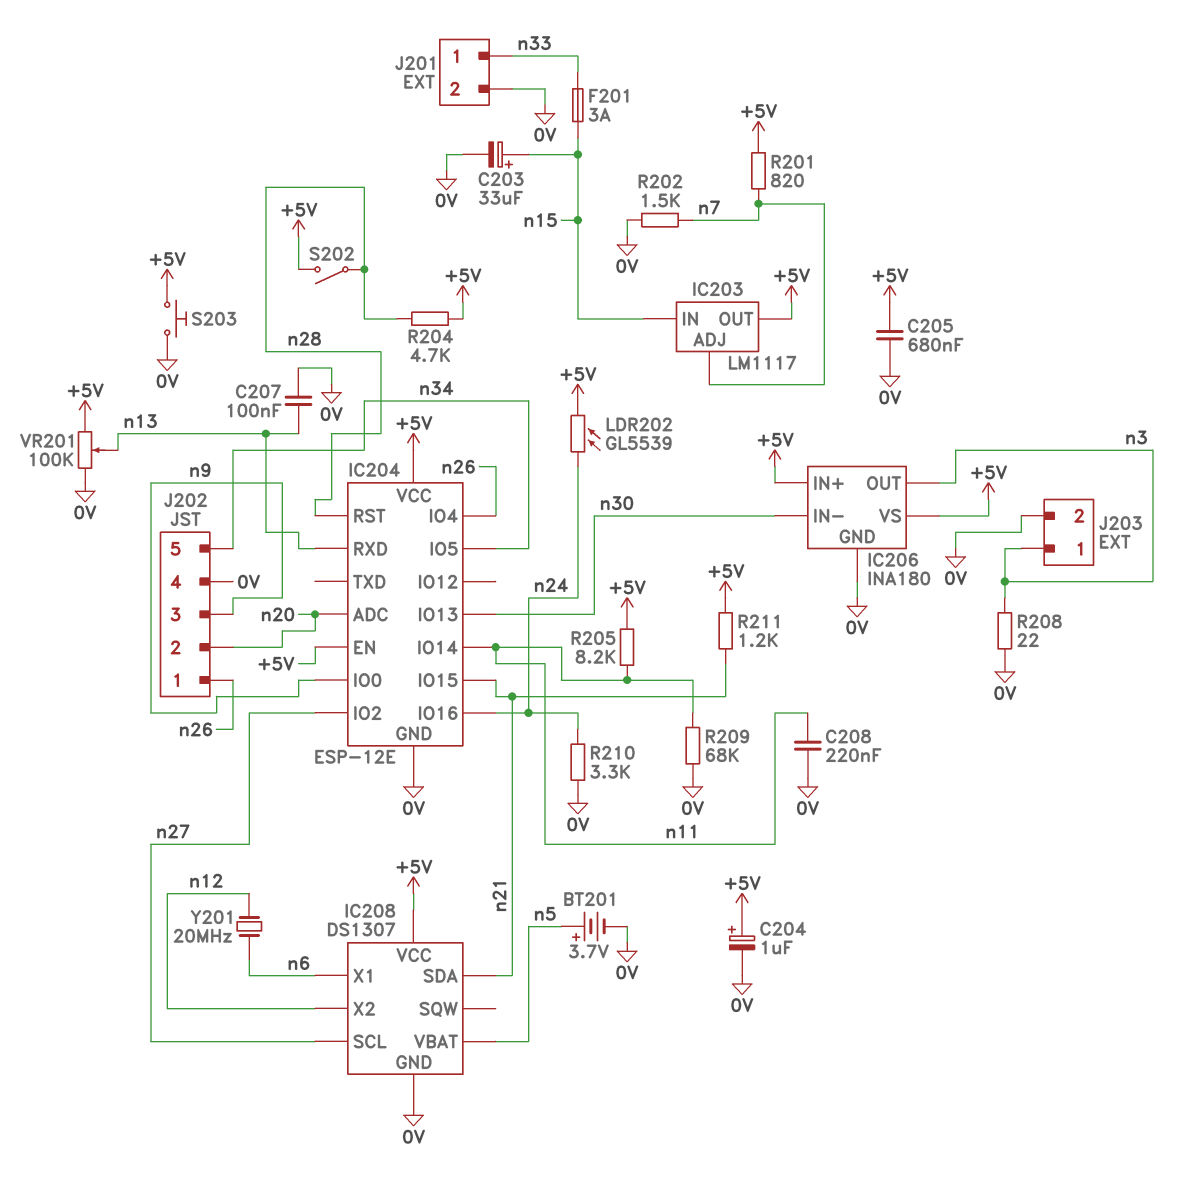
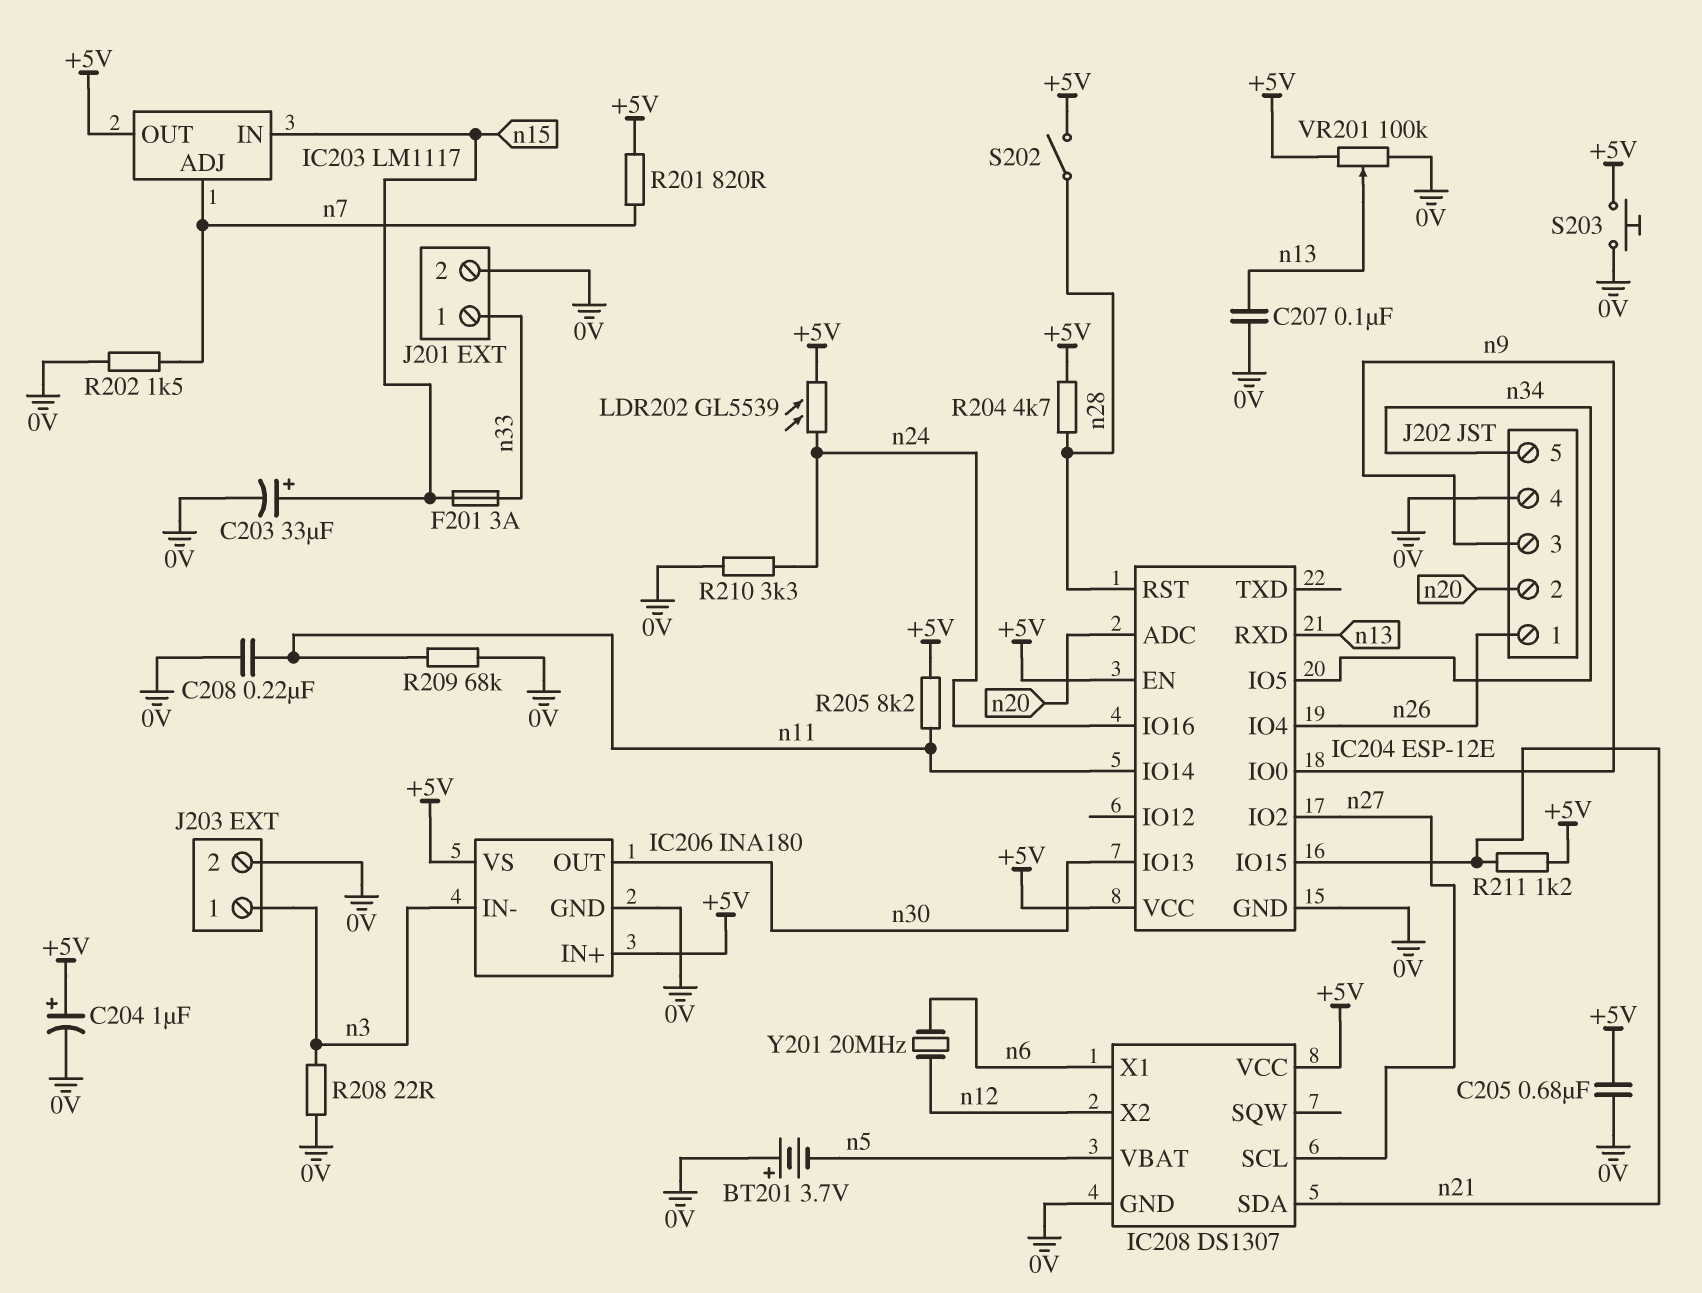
BT201: 3.7V (plus n5, minus 0V) -> 3.7V (plus 0V, minus n5)
IC206 pin IN-: n30 -> n3
IC206 pin OUT: n3 -> n30

